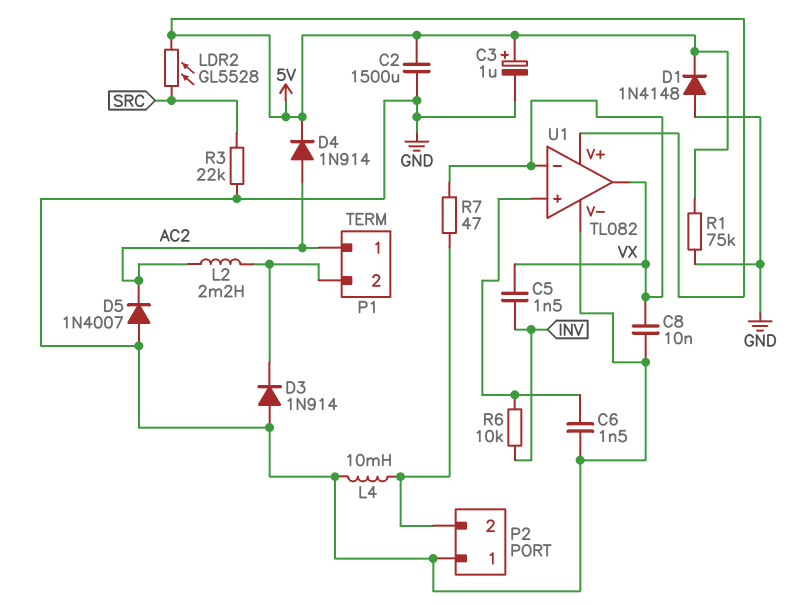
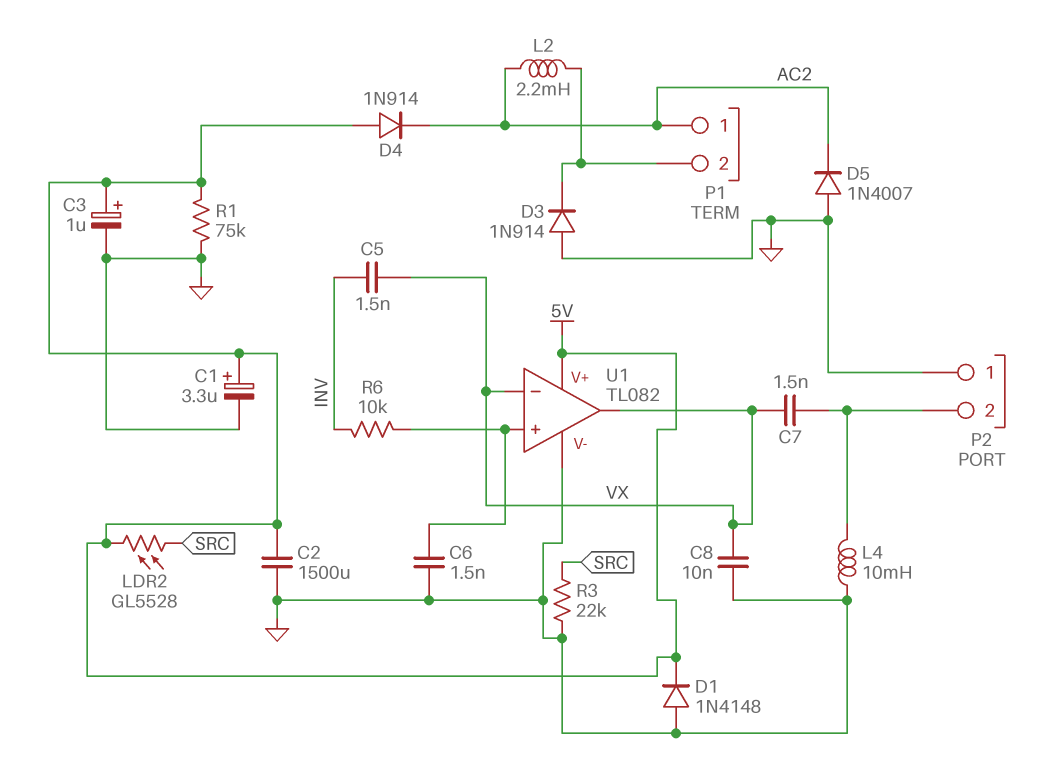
C1: none -> 3.3uF (plus 5V, minus GND)
C7: none -> 1.5nF (P2/2, VX)
D4: diode 1N914 (A AC2, K 5V) -> diode 1N914 (A 5V, K AC2)
R7: 47 (P2/2, VX) -> none

